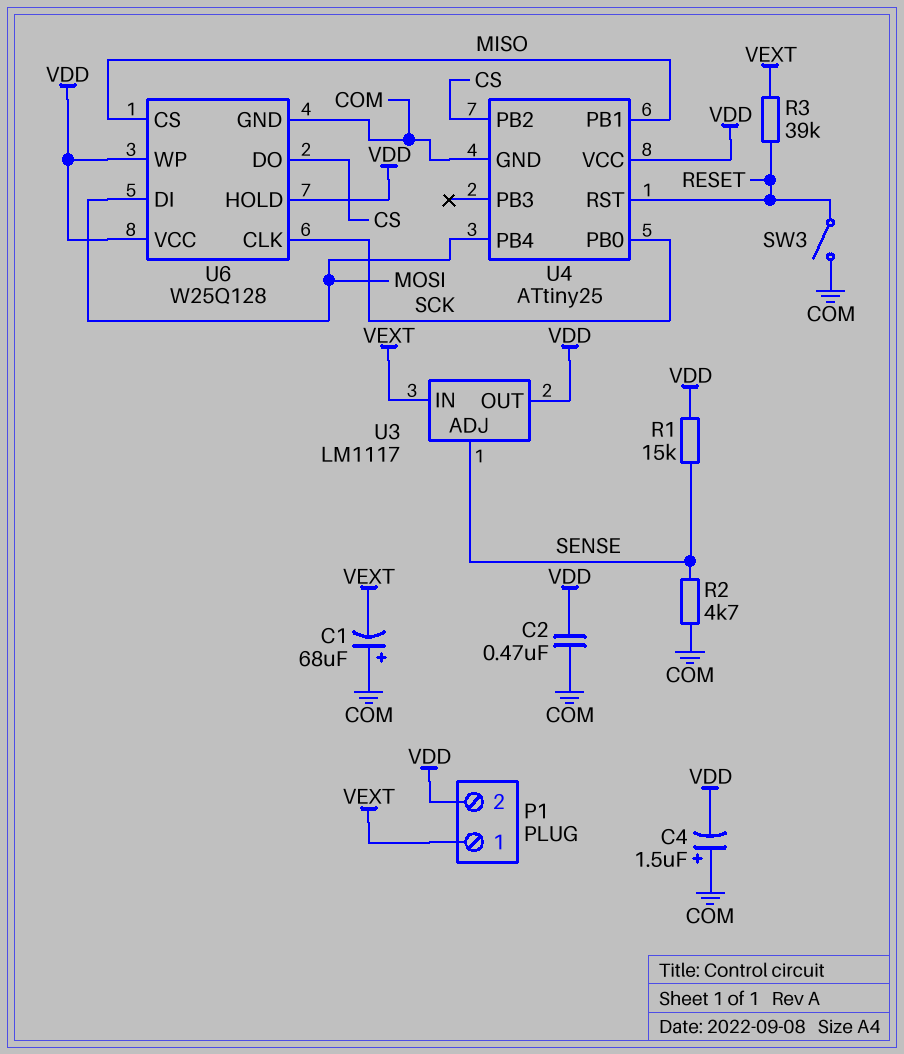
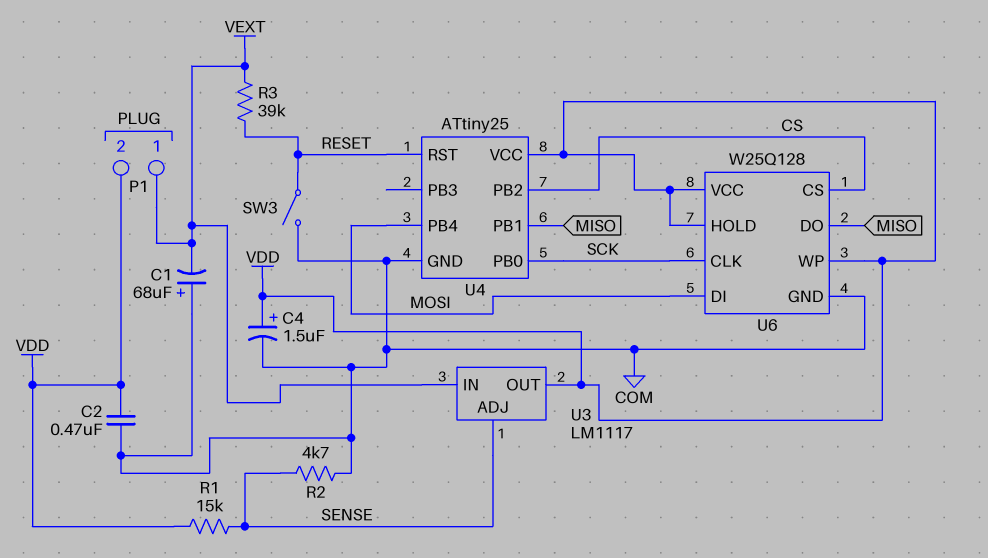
C4: 1.5uF (plus COM, minus VDD) -> 1.5uF (plus VDD, minus COM)
U6 pin CS: MISO -> CS
U6 pin DO: CS -> MISO

